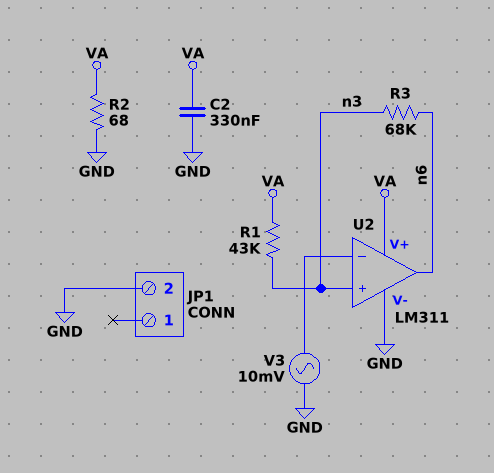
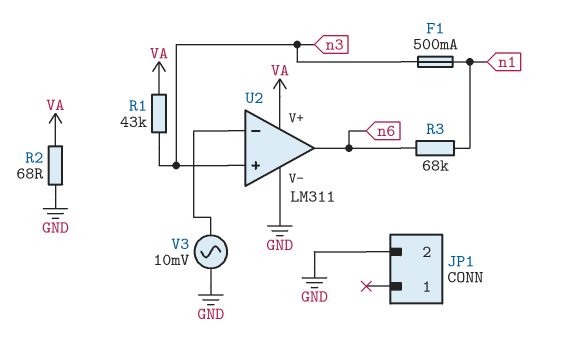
C2: 330nF (GND, VA) -> none
F1: none -> 500mA (n1, n3)
R3: 68k (n3, n6) -> 68k (n1, n6)

